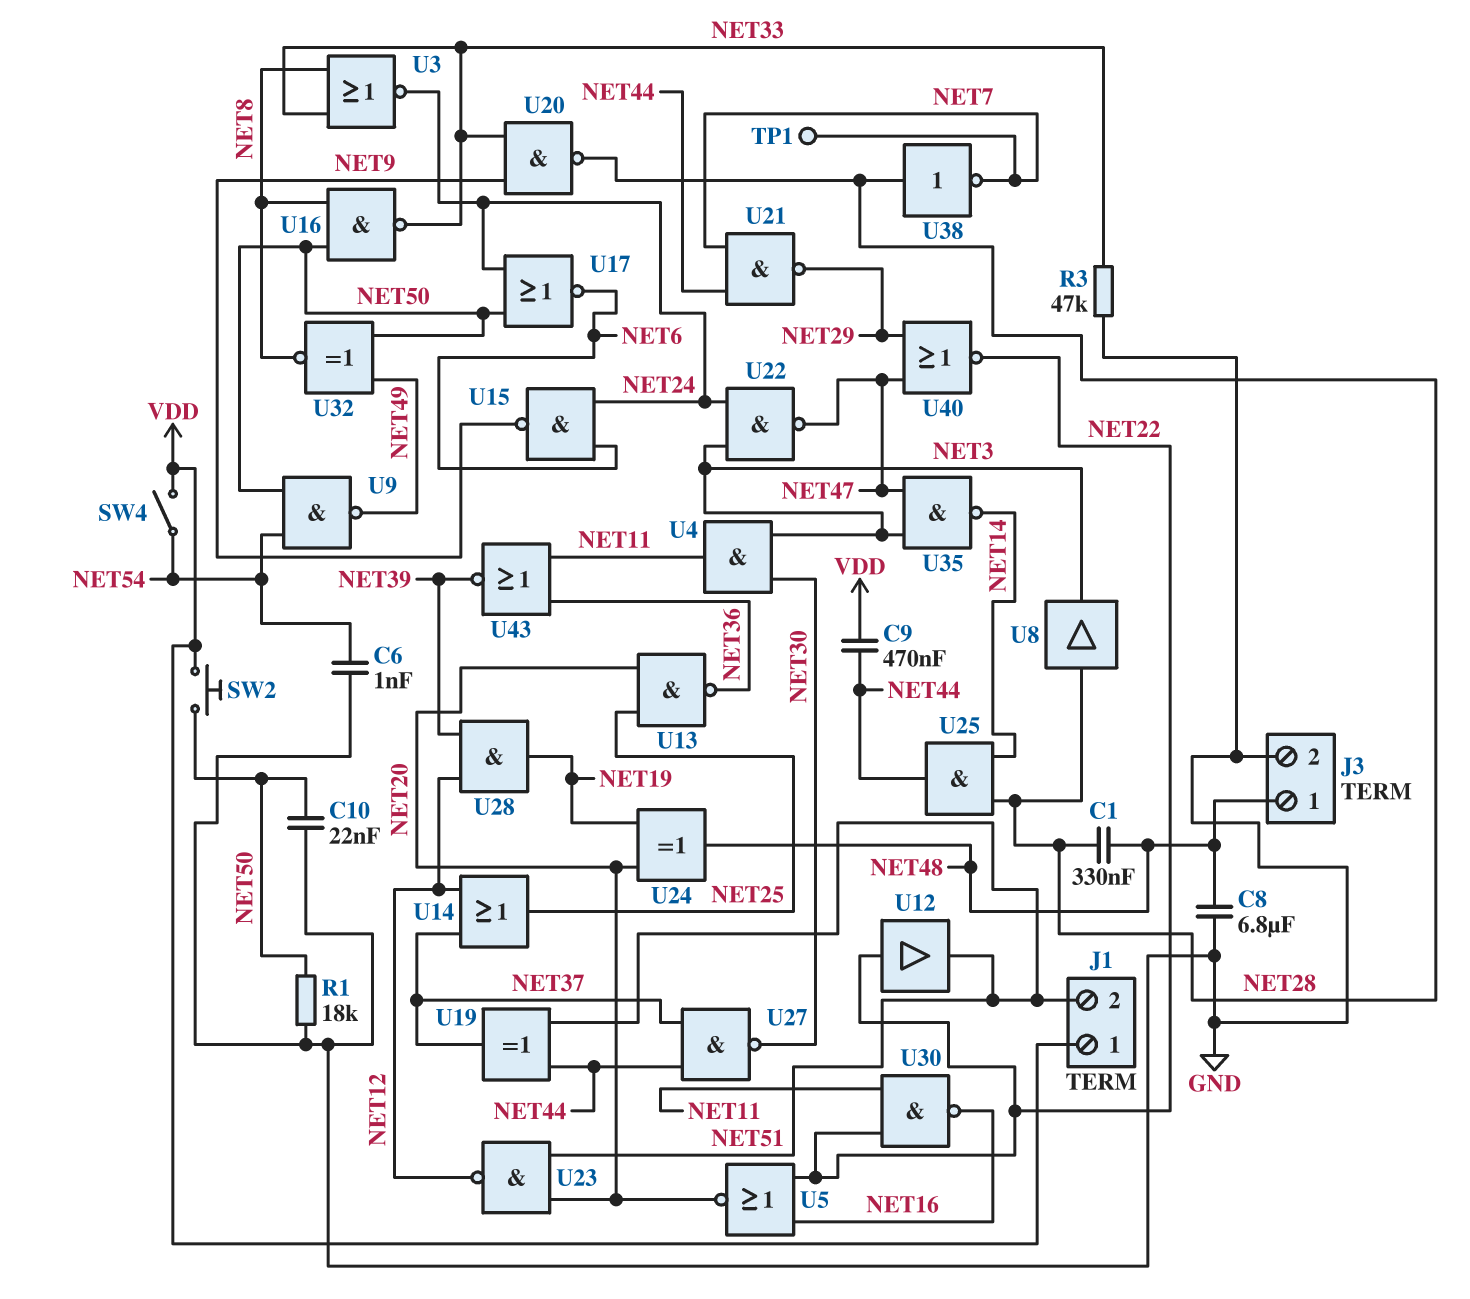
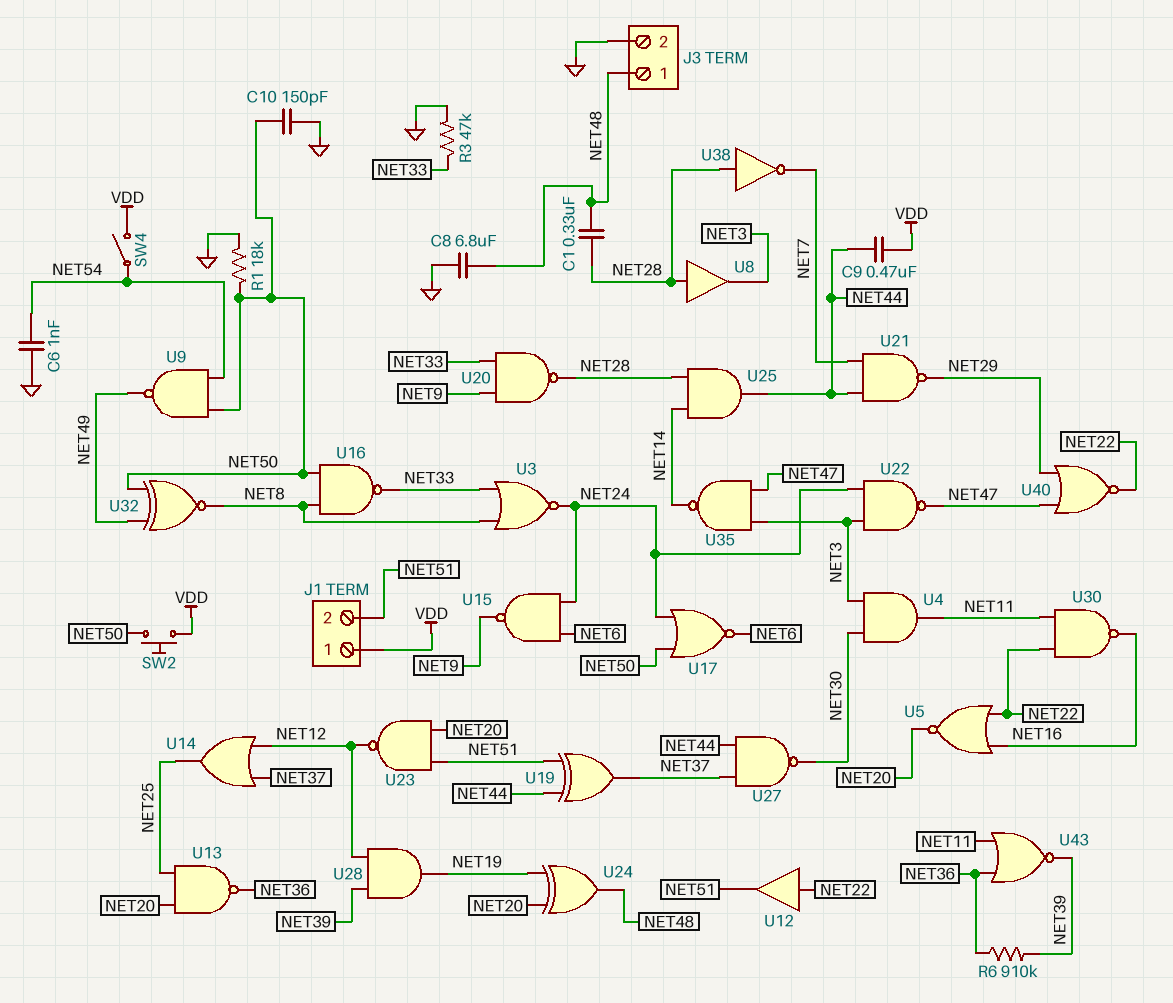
C10: 22nF (GND, NET50) -> 150pF (GND, NET50)
R6: none -> 910k (NET36, NET39)
TP1: test point (NET7) -> none

